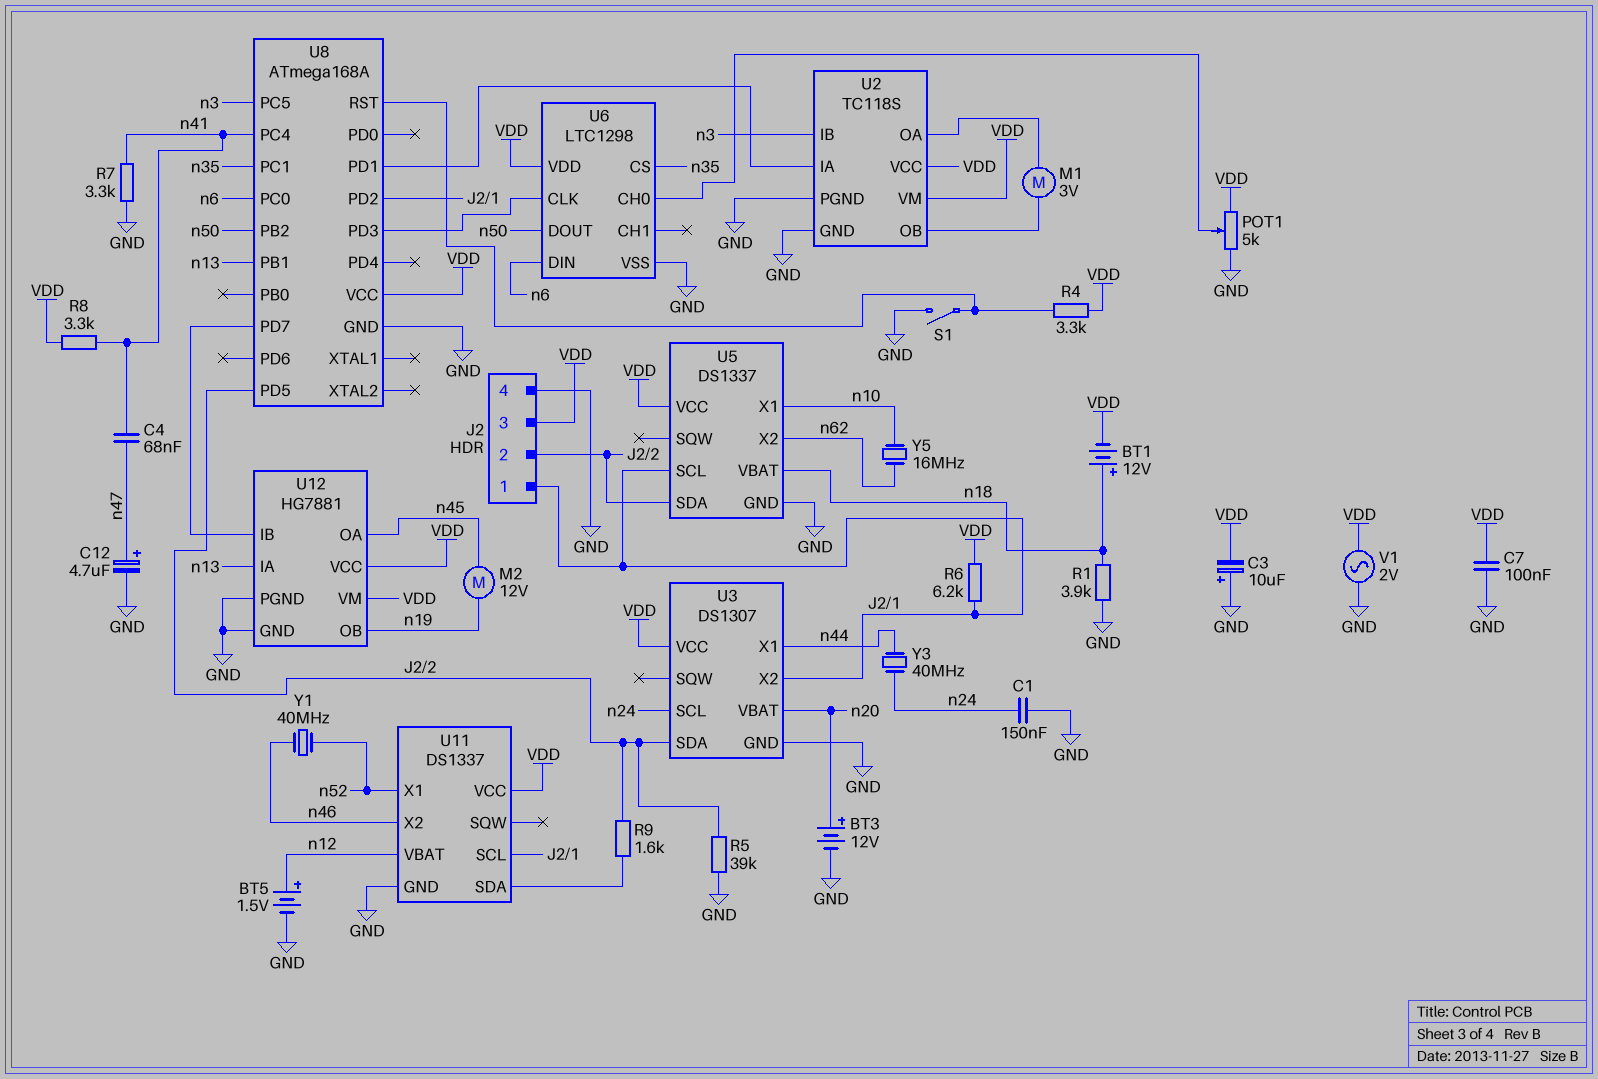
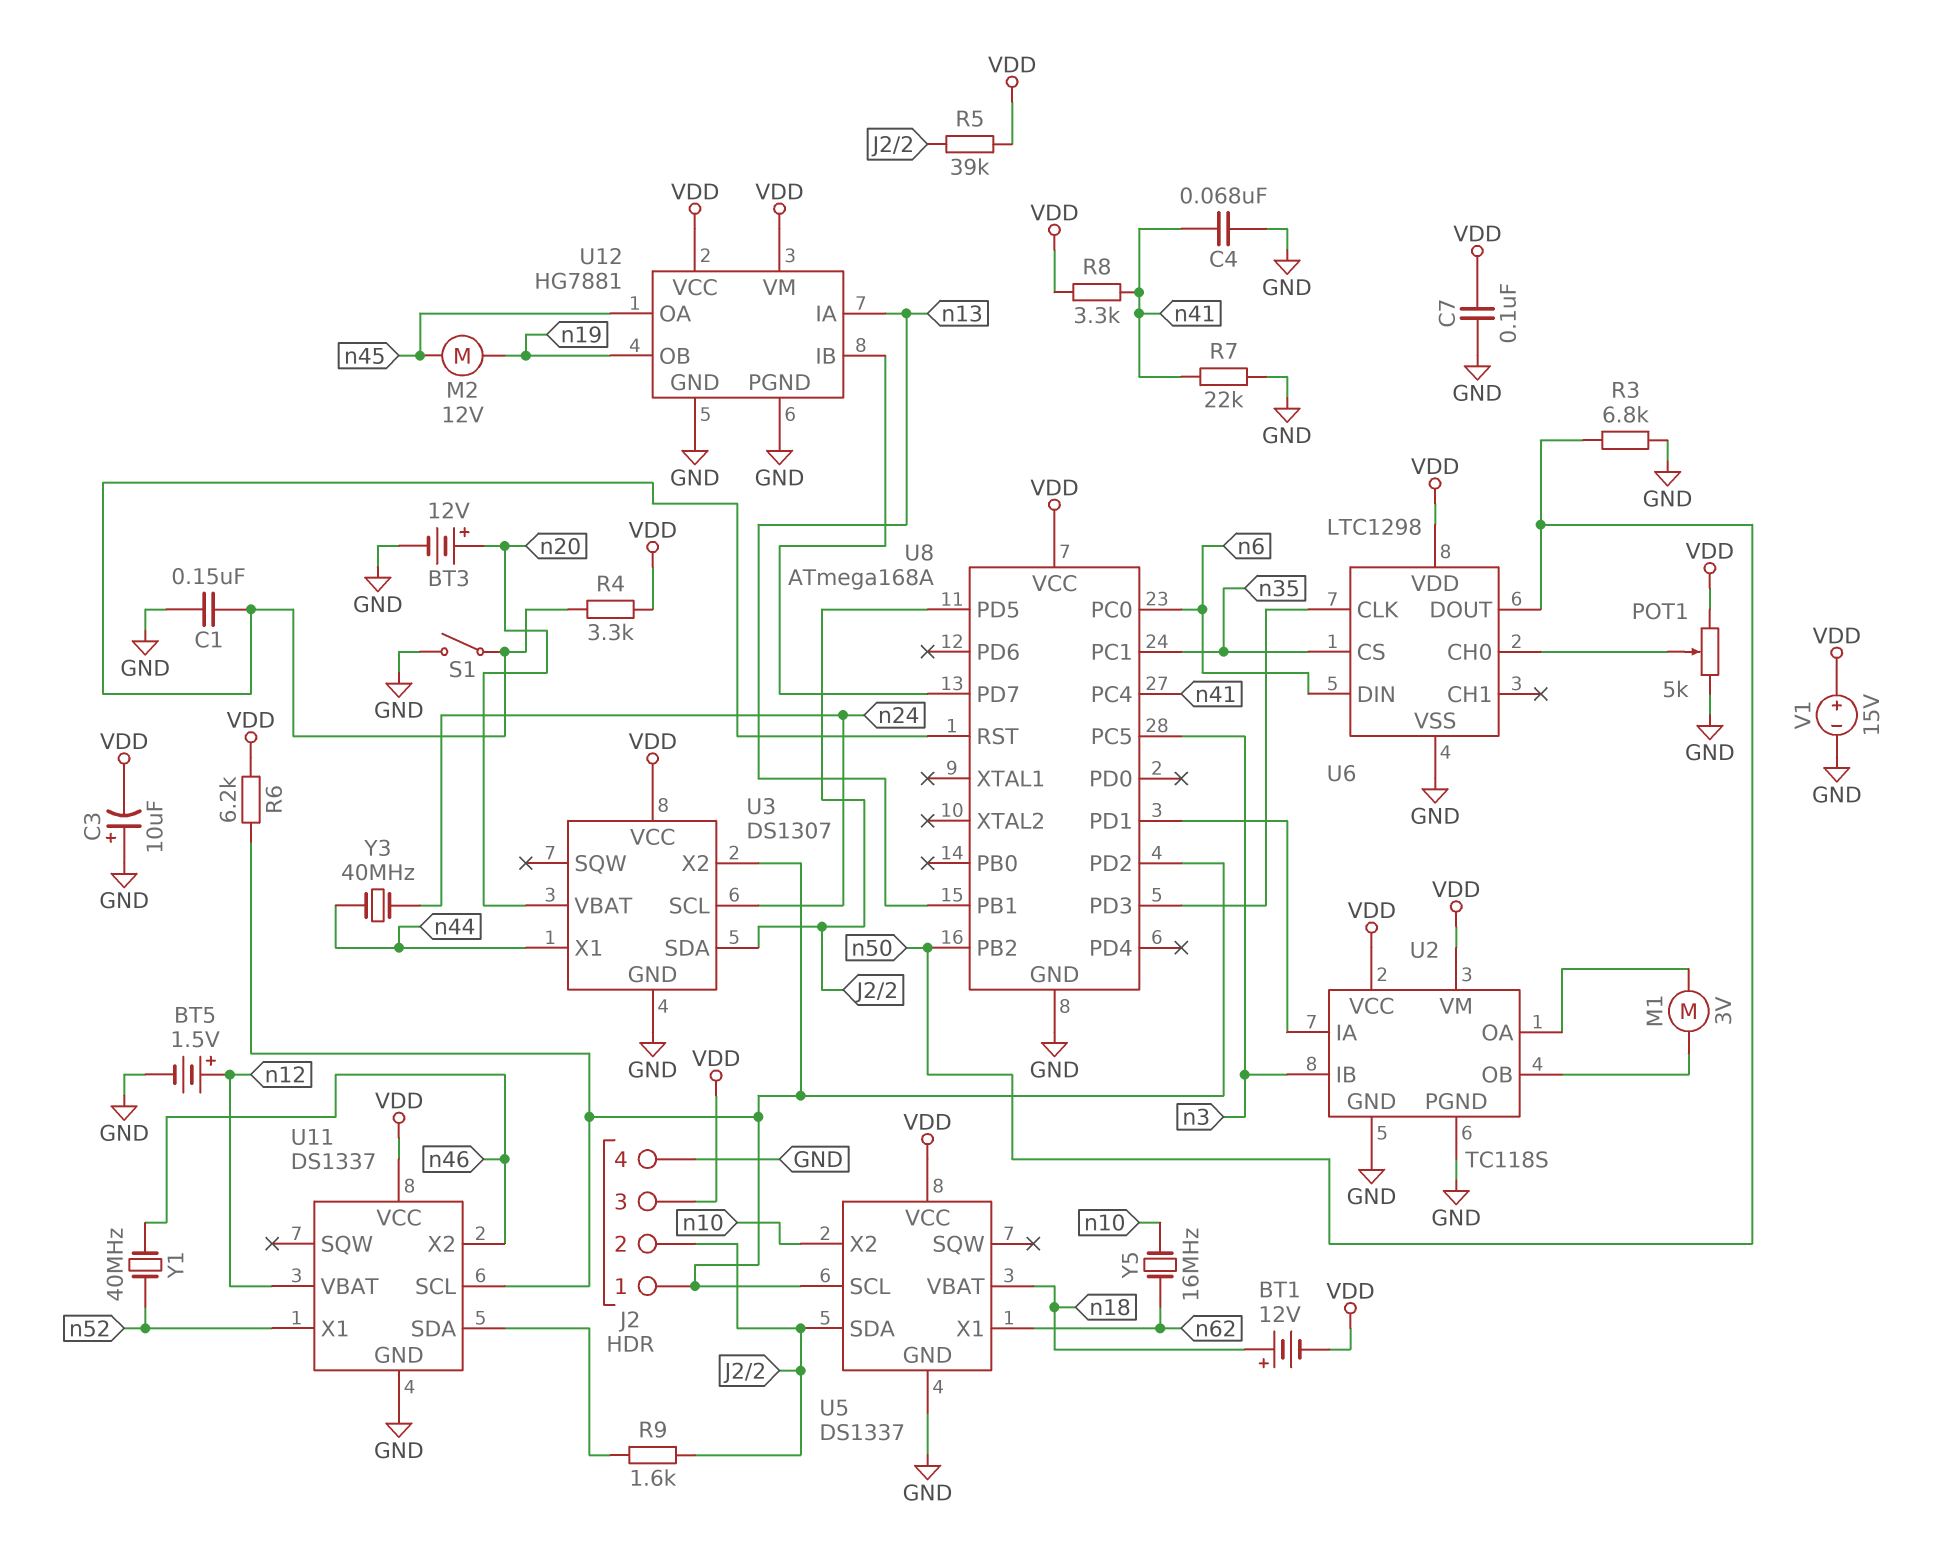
C1: 150nF (GND, n24) -> 150nF (GND, U8/RST)
C4: 68nF (n41, n47) -> 68nF (GND, n41)
C12: 4.7uF (plus n47, minus GND) -> none
R1: 3.9k (GND, n18) -> none
R3: none -> 6.8k (GND, n50)
R5: 39k (GND, J2/2) -> 39k (J2/2, VDD)
R7: 3.3k (GND, n41) -> 22k (GND, n41)
U5 pin X1: n10 -> n62
U5 pin X2: n62 -> n10
V1: AC 2V (GND, VDD) -> 15V (plus VDD, minus GND)

